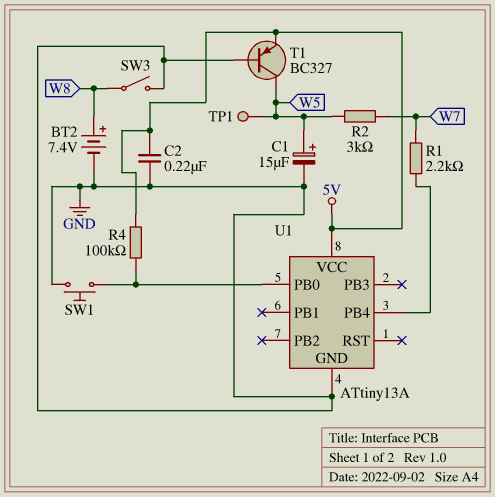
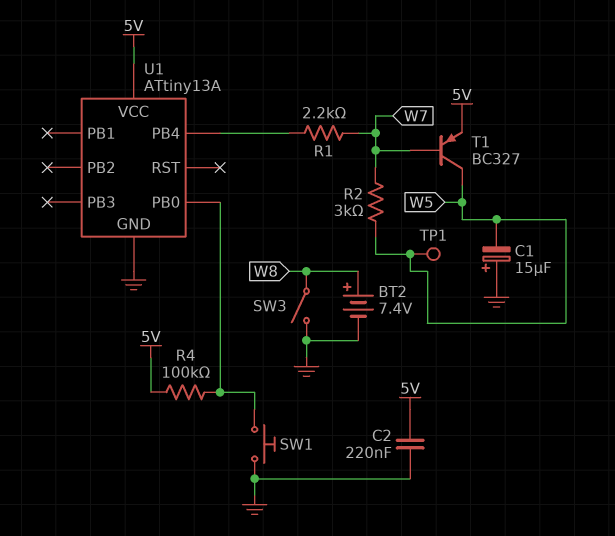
C1: 15uF (plus W5, minus GND) -> 15uF (plus GND, minus W5)
T1: PNP BC327 (B GND, C W5, E 5V) -> PNP BC327 (B W7, C W5, E 5V)

